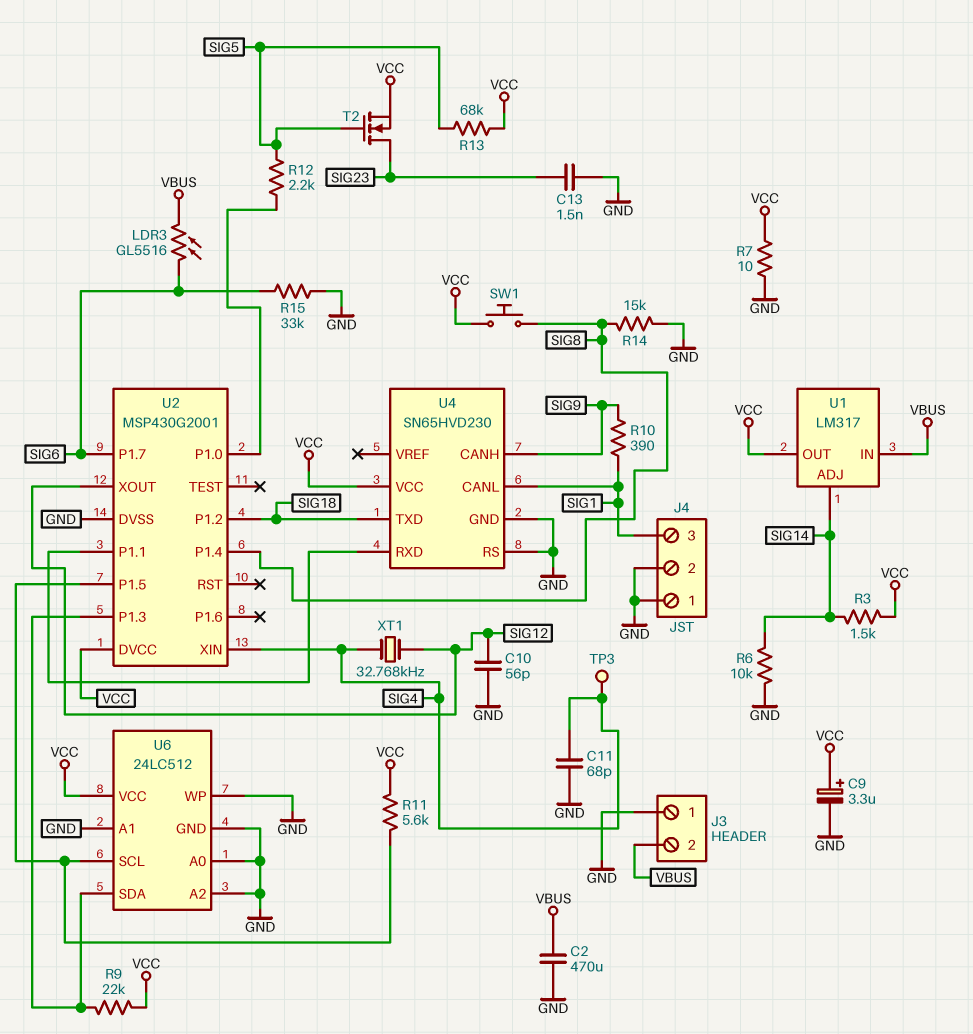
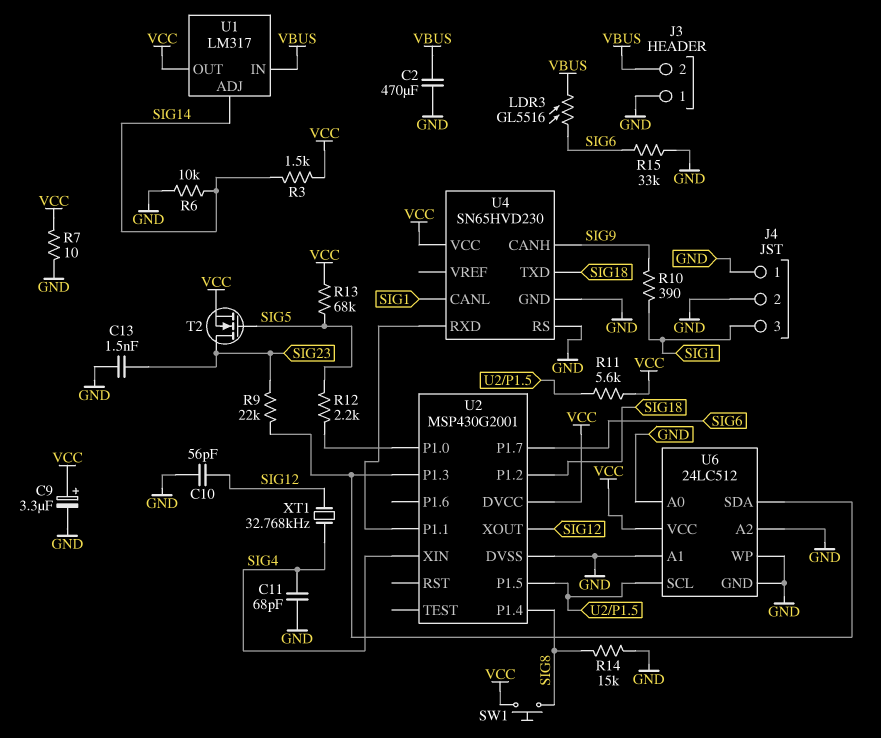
R9: 22k (U2/P1.3, VCC) -> 22k (SIG23, U2/P1.3)
TP3: test point (SIG4) -> none

